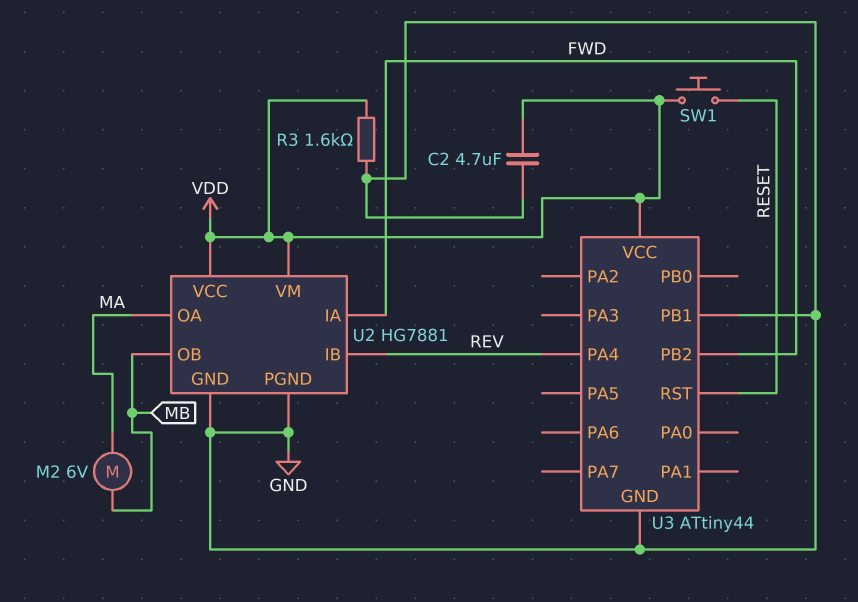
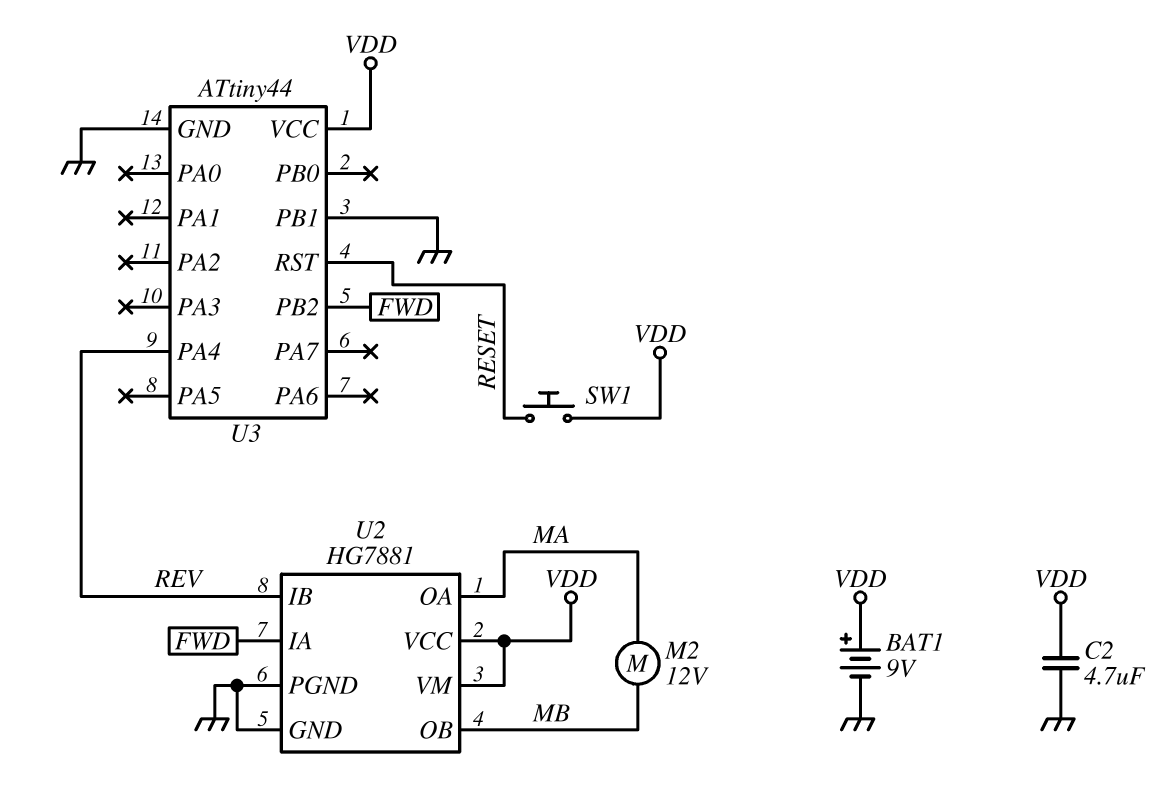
BAT1: none -> 9V (plus VDD, minus GND)
M2: motor 6V (MA, MB) -> motor 12V (MA, MB)
R3: 1.6k (GND, VDD) -> none

